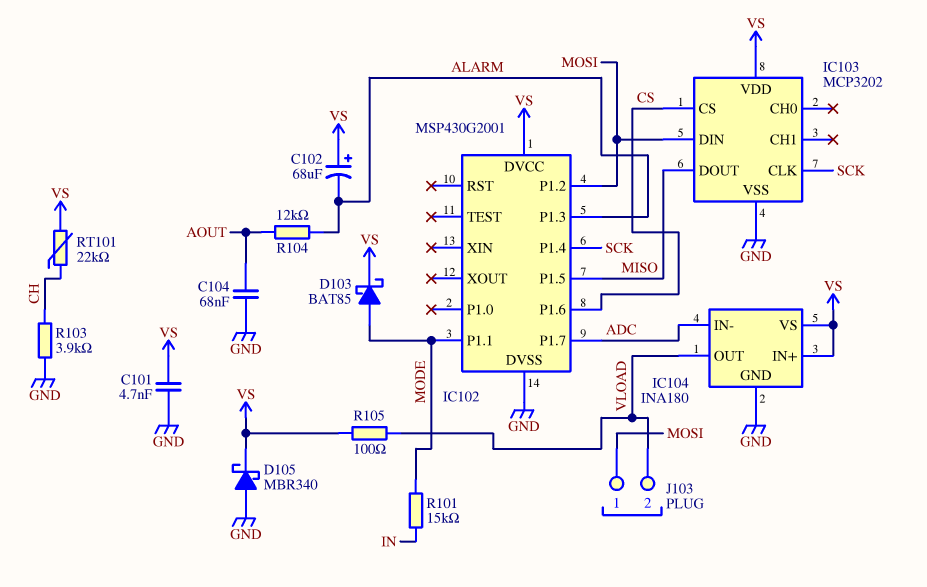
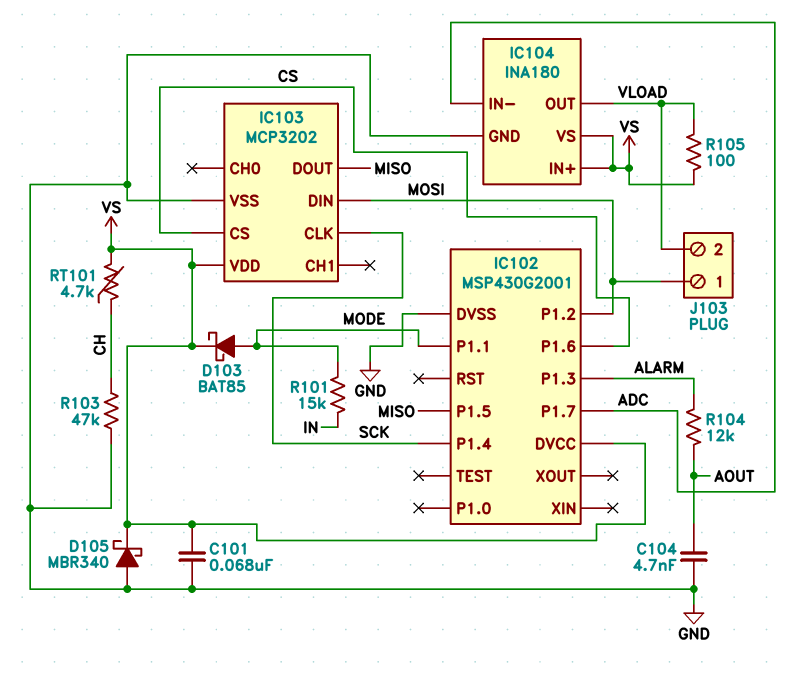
C101: 4.7nF (GND, VS) -> 68nF (GND, VS)
C102: 68uF (plus VS, minus ALARM) -> none
C104: 68nF (AOUT, GND) -> 4.7nF (AOUT, GND)
R103: 3.9k (CH, GND) -> 47k (CH, GND)
RT101: 22k (CH, VS) -> 4.7k (CH, VS)

